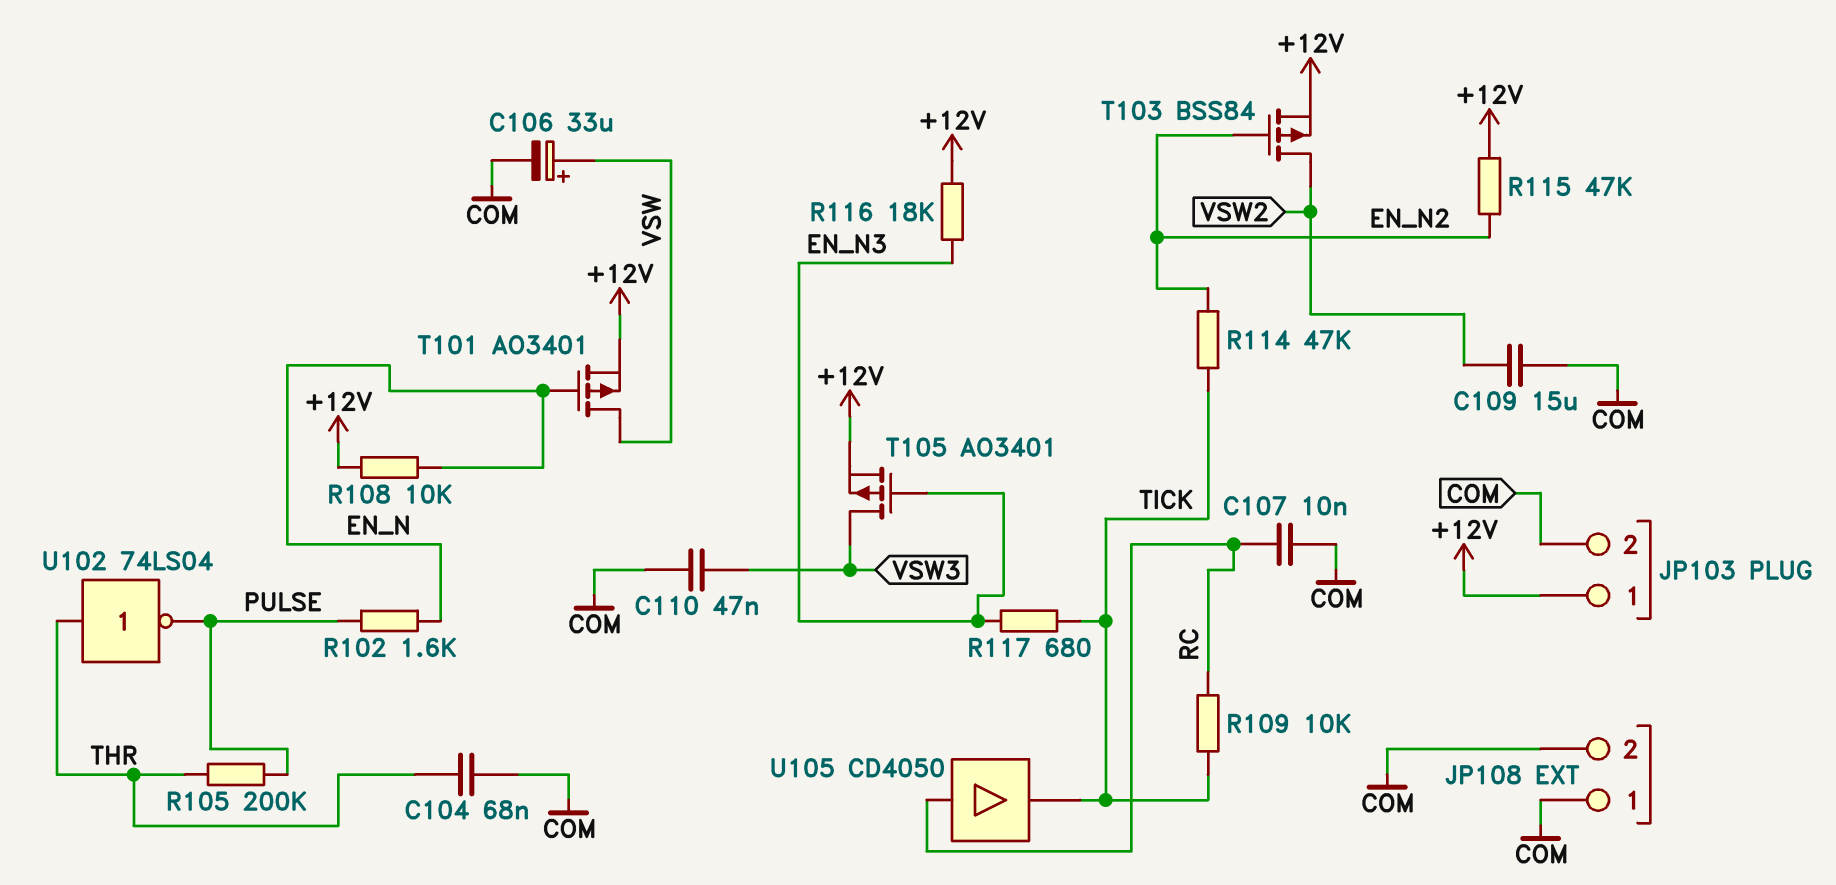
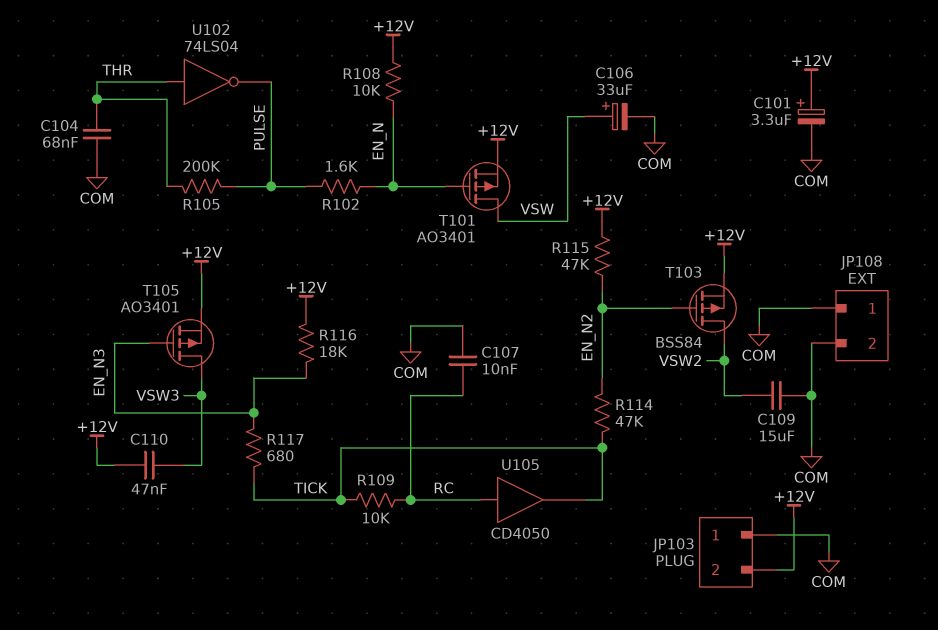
C101: none -> 3.3uF (plus +12V, minus COM)
C110: 47nF (COM, VSW3) -> 47nF (+12V, VSW3)
JP103 pin 1: +12V -> COM
JP103 pin 2: COM -> +12V

